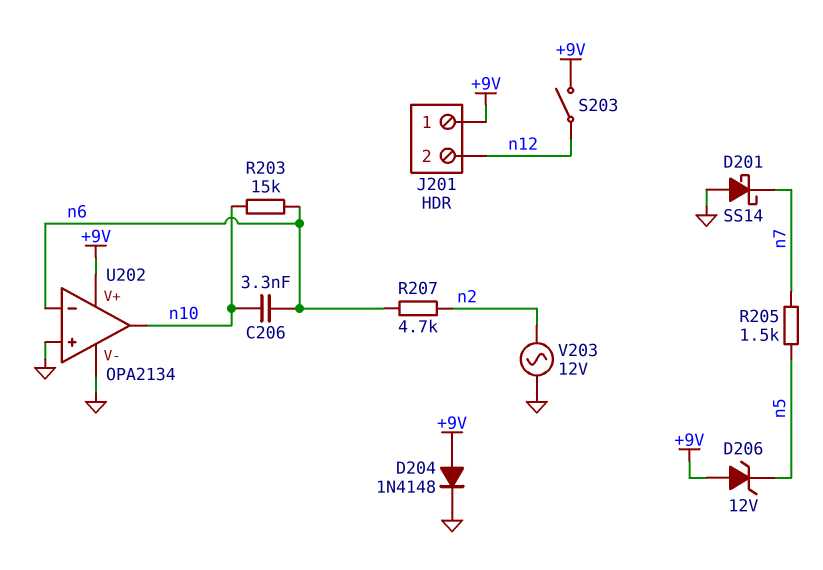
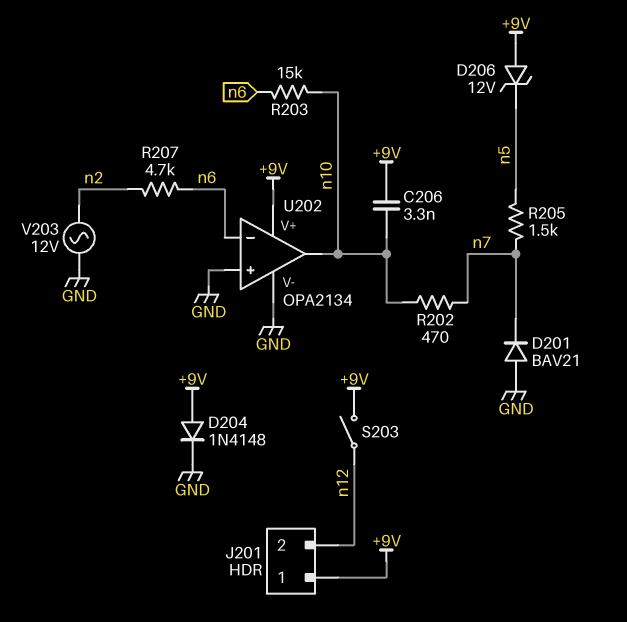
C206: 3.3nF (n6, n10) -> 3.3nF (+9V, n10)
D201: schottky SS14 (A GND, K n7) -> diode BAV21 (A GND, K n7)
R202: none -> 470 (n7, n10)

